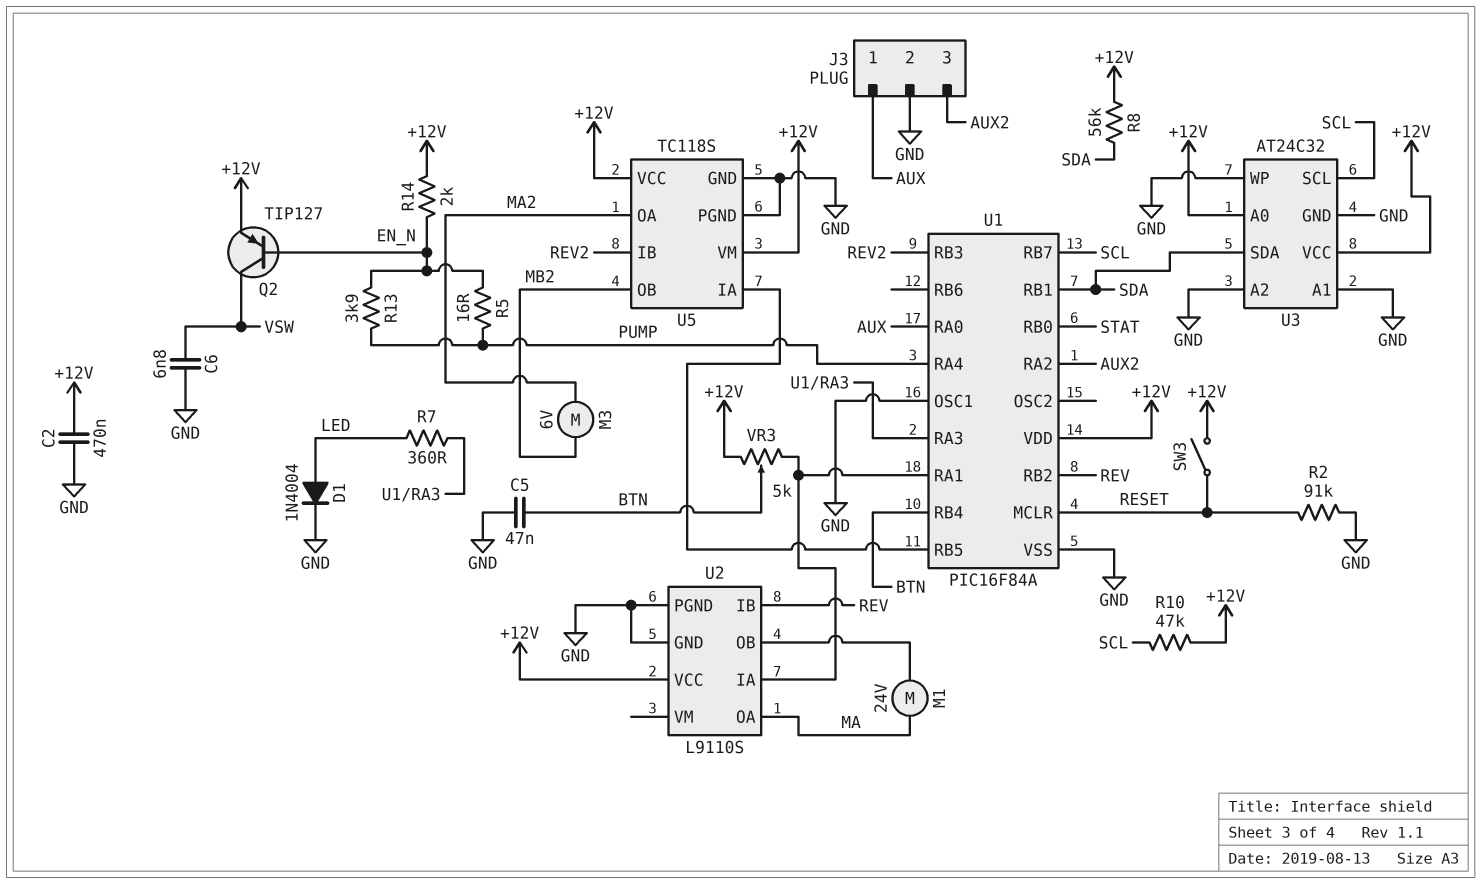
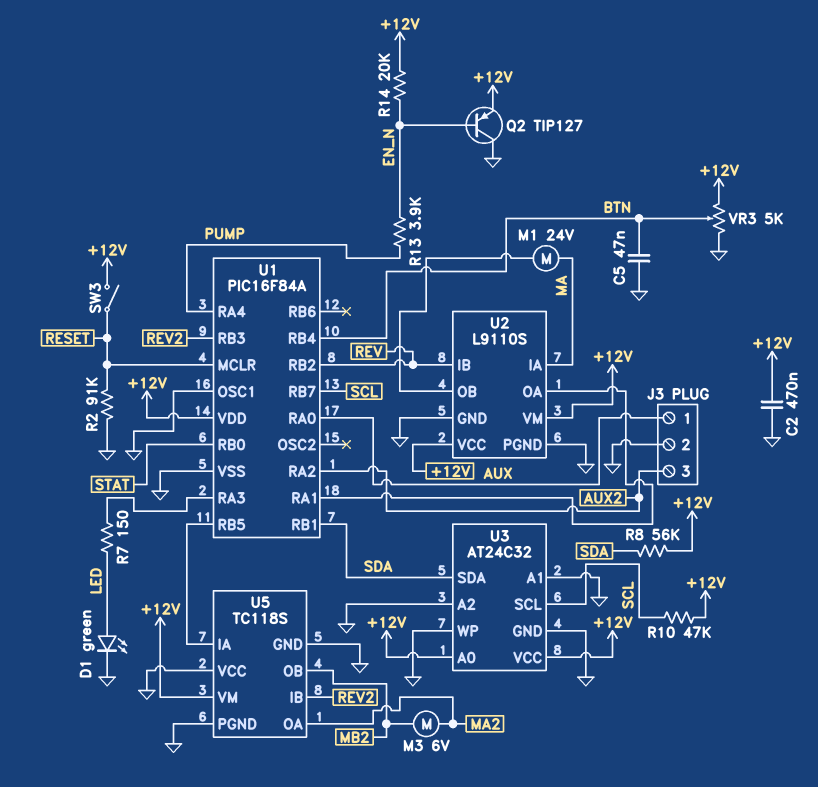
C6: 6.8nF (GND, VSW) -> none
D1: diode 1N4004 (A LED, K GND) -> LED green (A LED, K GND)
Q2: PNP TIP127 (B EN_N, C VSW, E +12V) -> PNP TIP127 (B EN_N, C GND, E +12V)
R5: 16 (EN_N, PUMP) -> none
R7: 360 (LED, U1/RA3) -> 150 (LED, U1/RA3)
R14: 2k (+12V, EN_N) -> 20k (+12V, EN_N)
U2 pin IA: U1/RA1 -> MA
U2 pin OA: MA -> U1/RA1
U2 pin VM: none -> +12V
U5 pin VCC: +12V -> GND
VR3: 5k (+12V, U1/RA1, wiper BTN) -> 5k (+12V, GND, wiper BTN)

